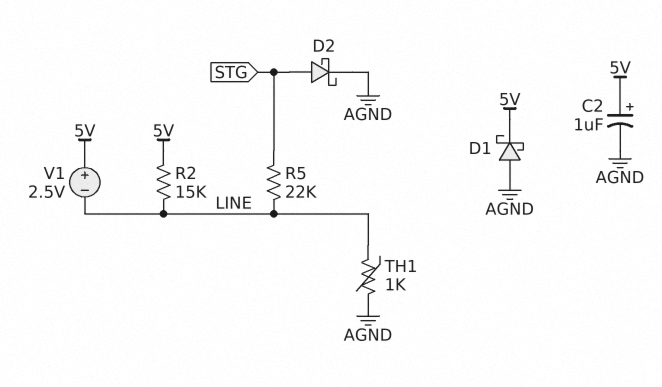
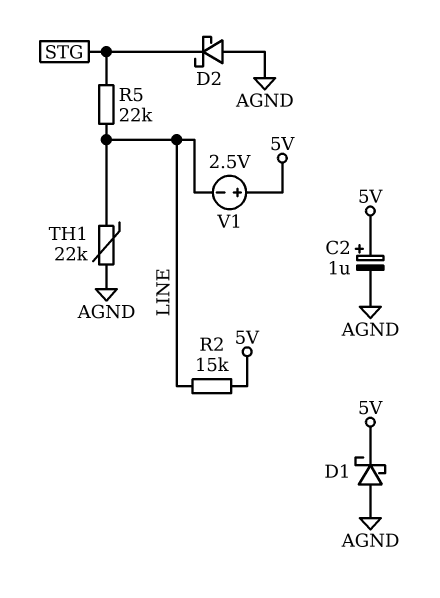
D2: schottky (A STG, K AGND) -> schottky (A AGND, K STG)
TH1: 1k (AGND, LINE) -> 22k (AGND, LINE)

